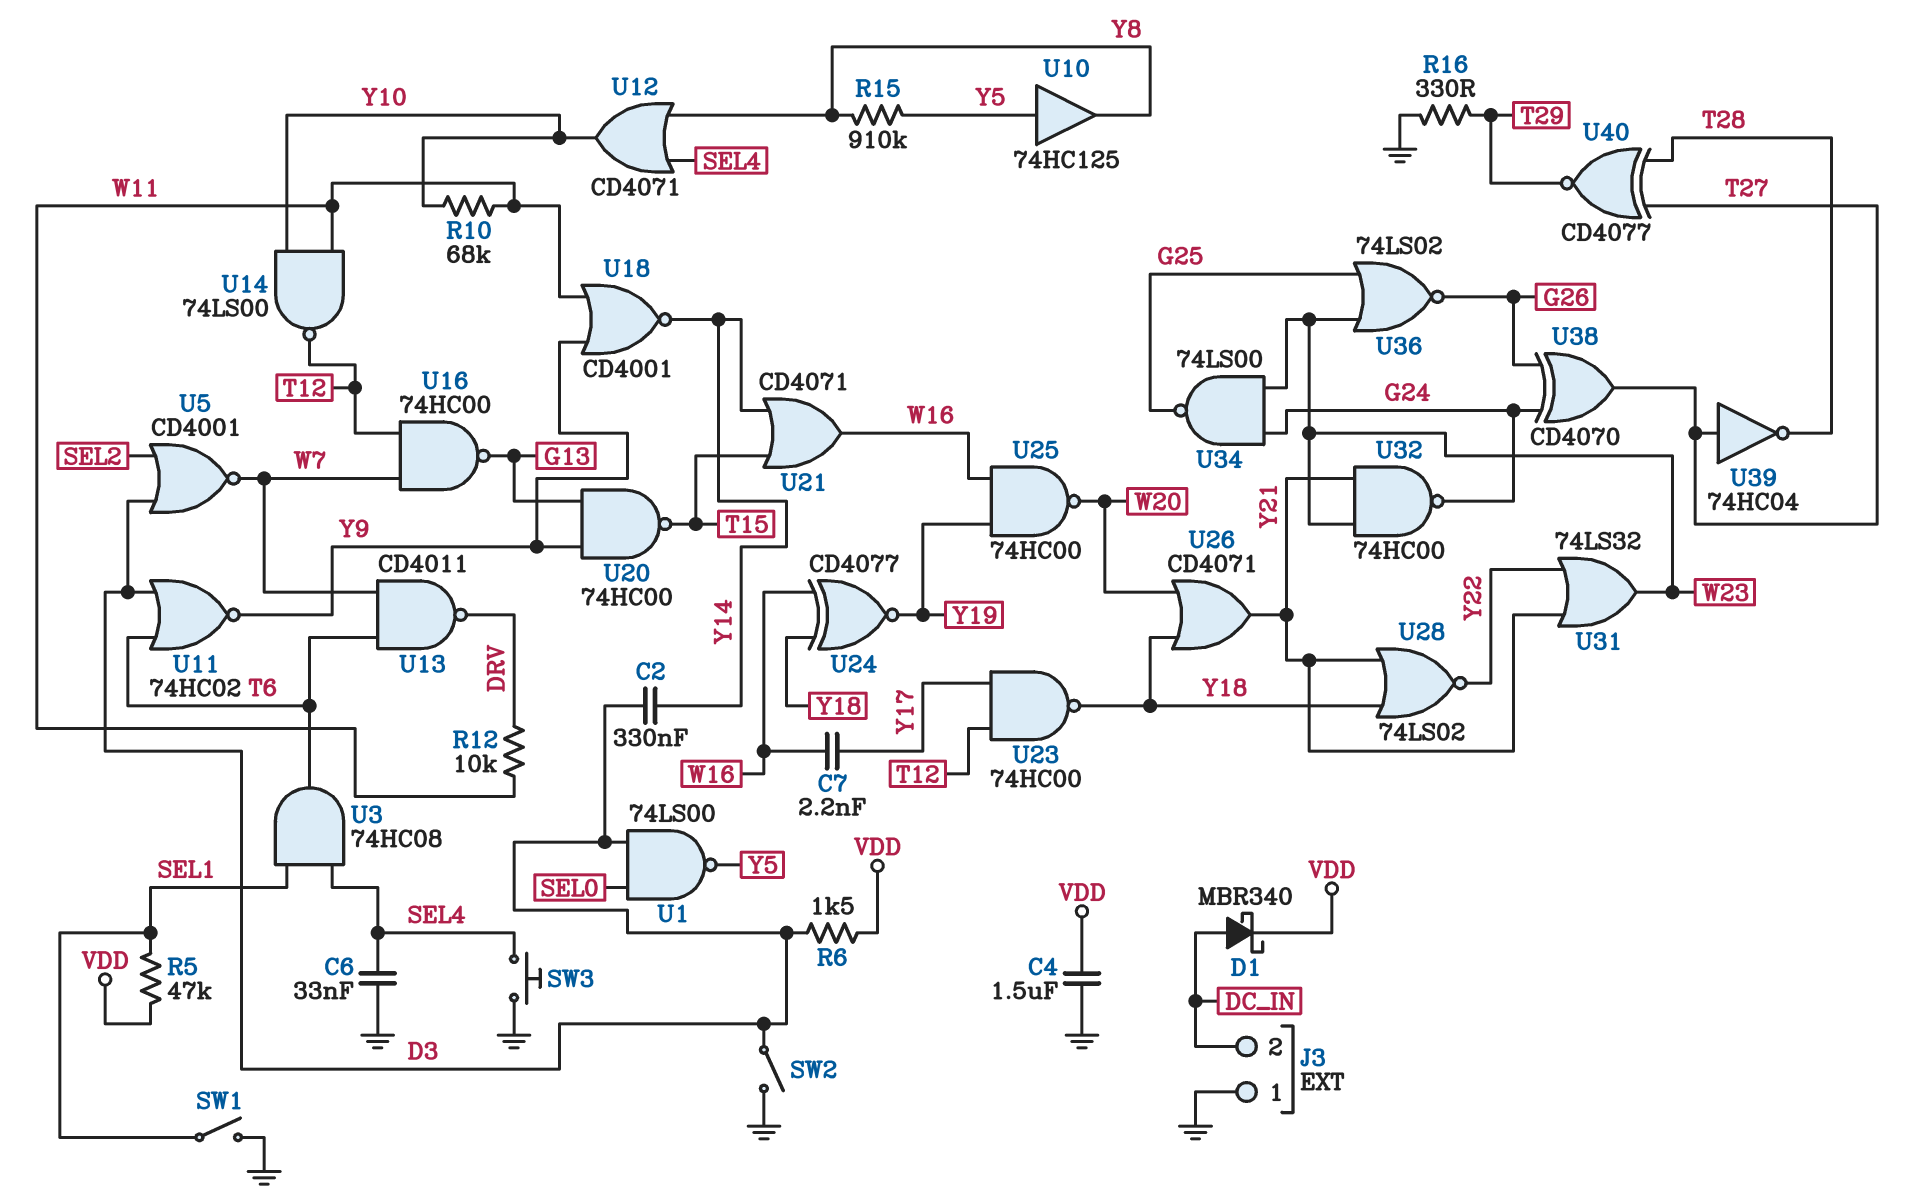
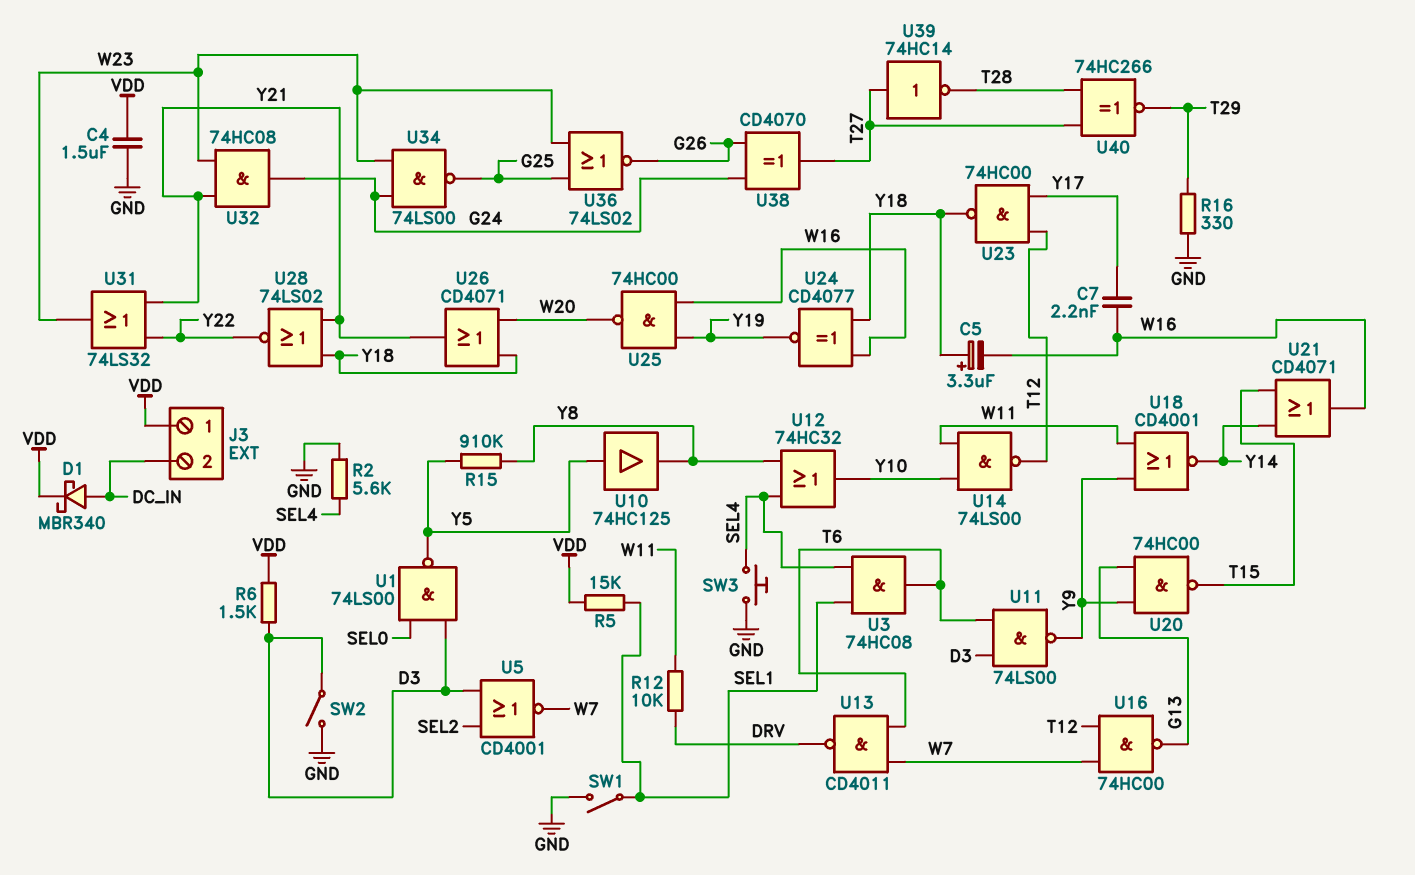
C2: 330nF (D3, Y14) -> none
C5: none -> 3.3uF (plus Y18, minus W16)
C6: 33nF (GND, SEL4) -> none
J3 pin 1: GND -> VDD
R2: none -> 5.6k (GND, SEL4)
R5: 47k (SEL1, VDD) -> 15k (SEL1, VDD)
R10: 68k (W11, Y10) -> none
U11: NOR 74HC02 (in D3, in T6, out Y9) -> NAND 74LS00 (in D3, in T6, out Y9)
U12: OR CD4071 (in SEL4, in Y8, out Y10) -> OR 74HC32 (in SEL4, in Y8, out Y10)
U32: NAND 74HC00 (in W23, in Y21, out G24) -> AND 74HC08 (in W23, in Y21, out G24)
U39: NOT 74HC04 (in T27, out T28) -> NOT 74HC14 (in T27, out T28)
U40: XNOR CD4077 (in T27, in T28, out T29) -> XNOR 74HC266 (in T27, in T28, out T29)

